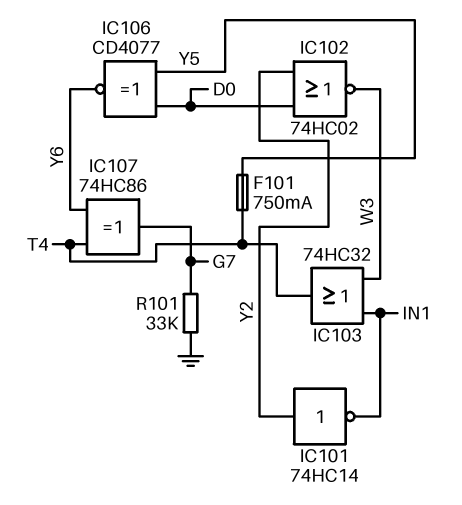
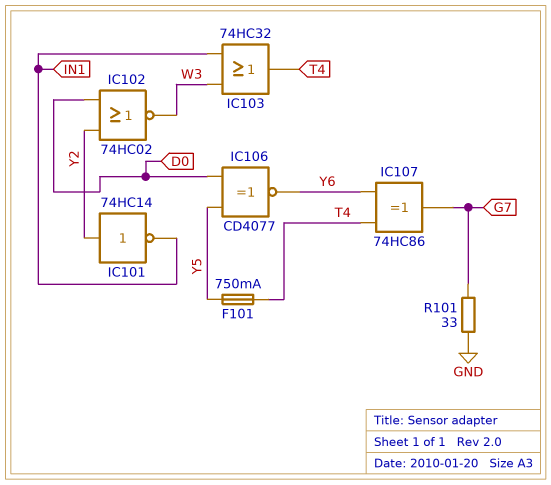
R101: 33k (G7, GND) -> 33 (G7, GND)

